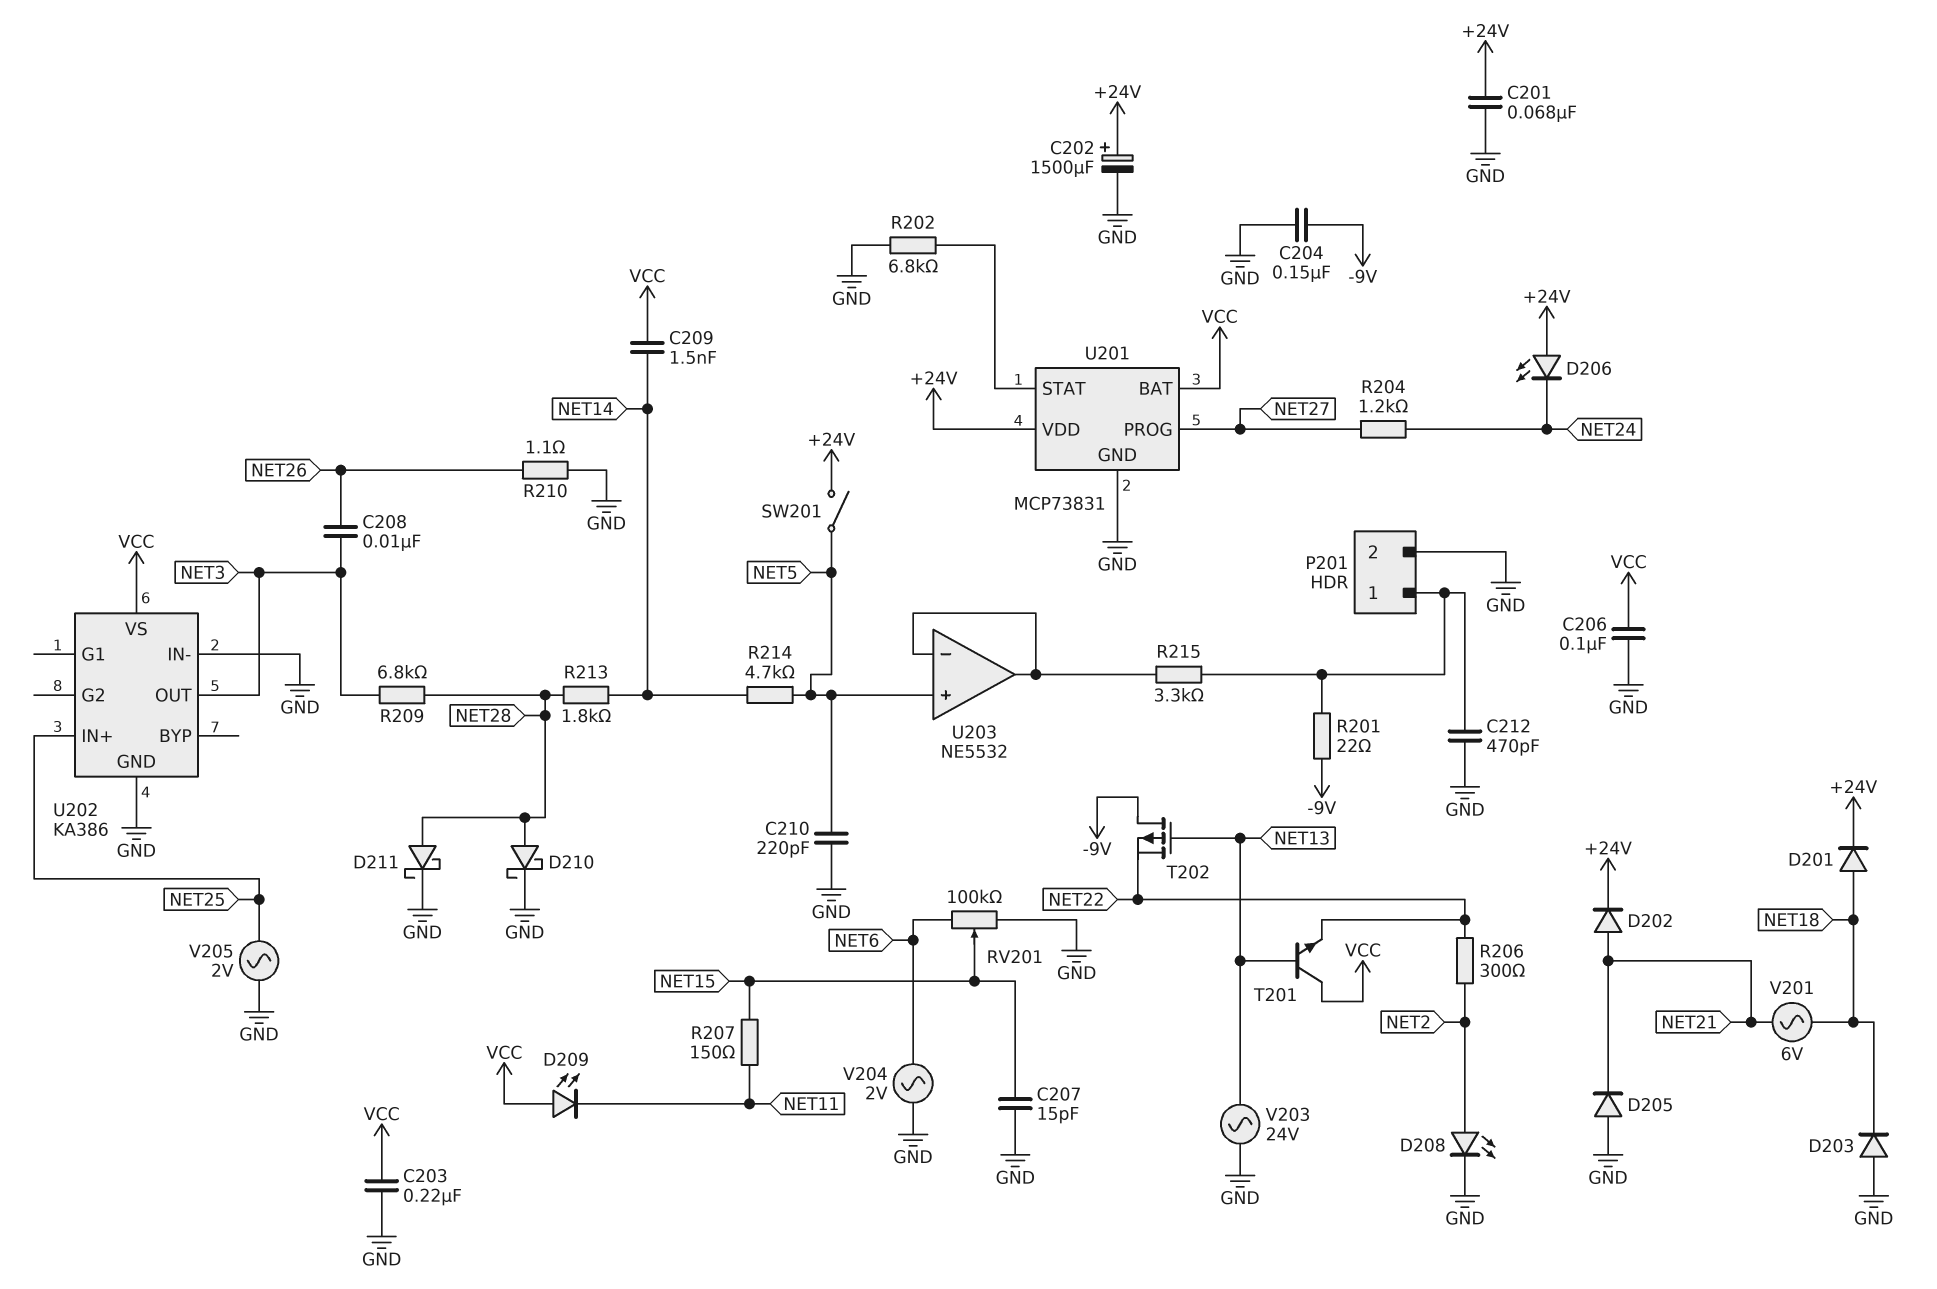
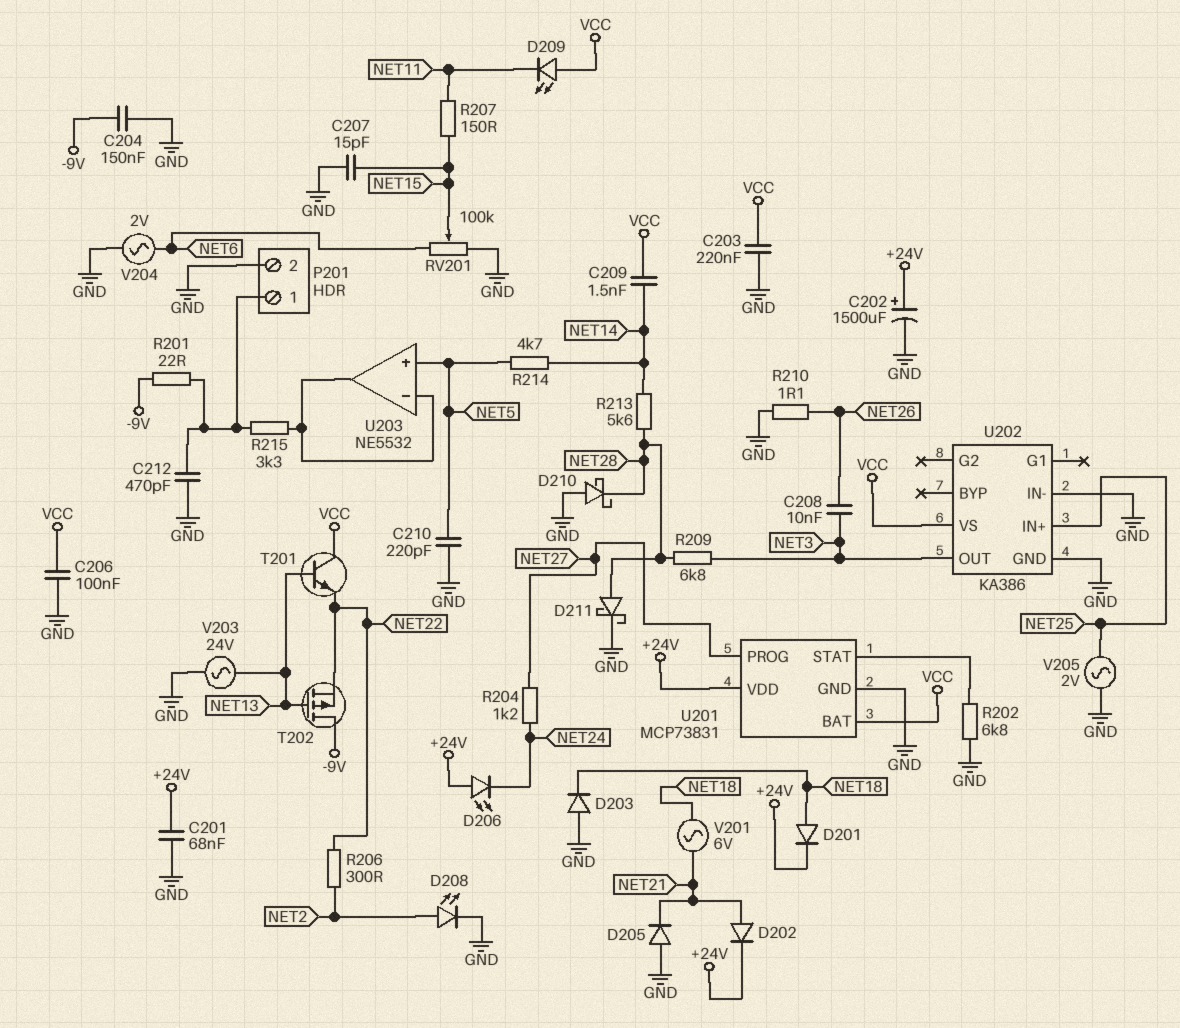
D210: schottky (A NET28, K GND) -> schottky (A GND, K NET28)
R213: 1.8k (NET14, NET28) -> 5.6k (NET14, NET28)
SW201: switch (+24V, NET5) -> none

